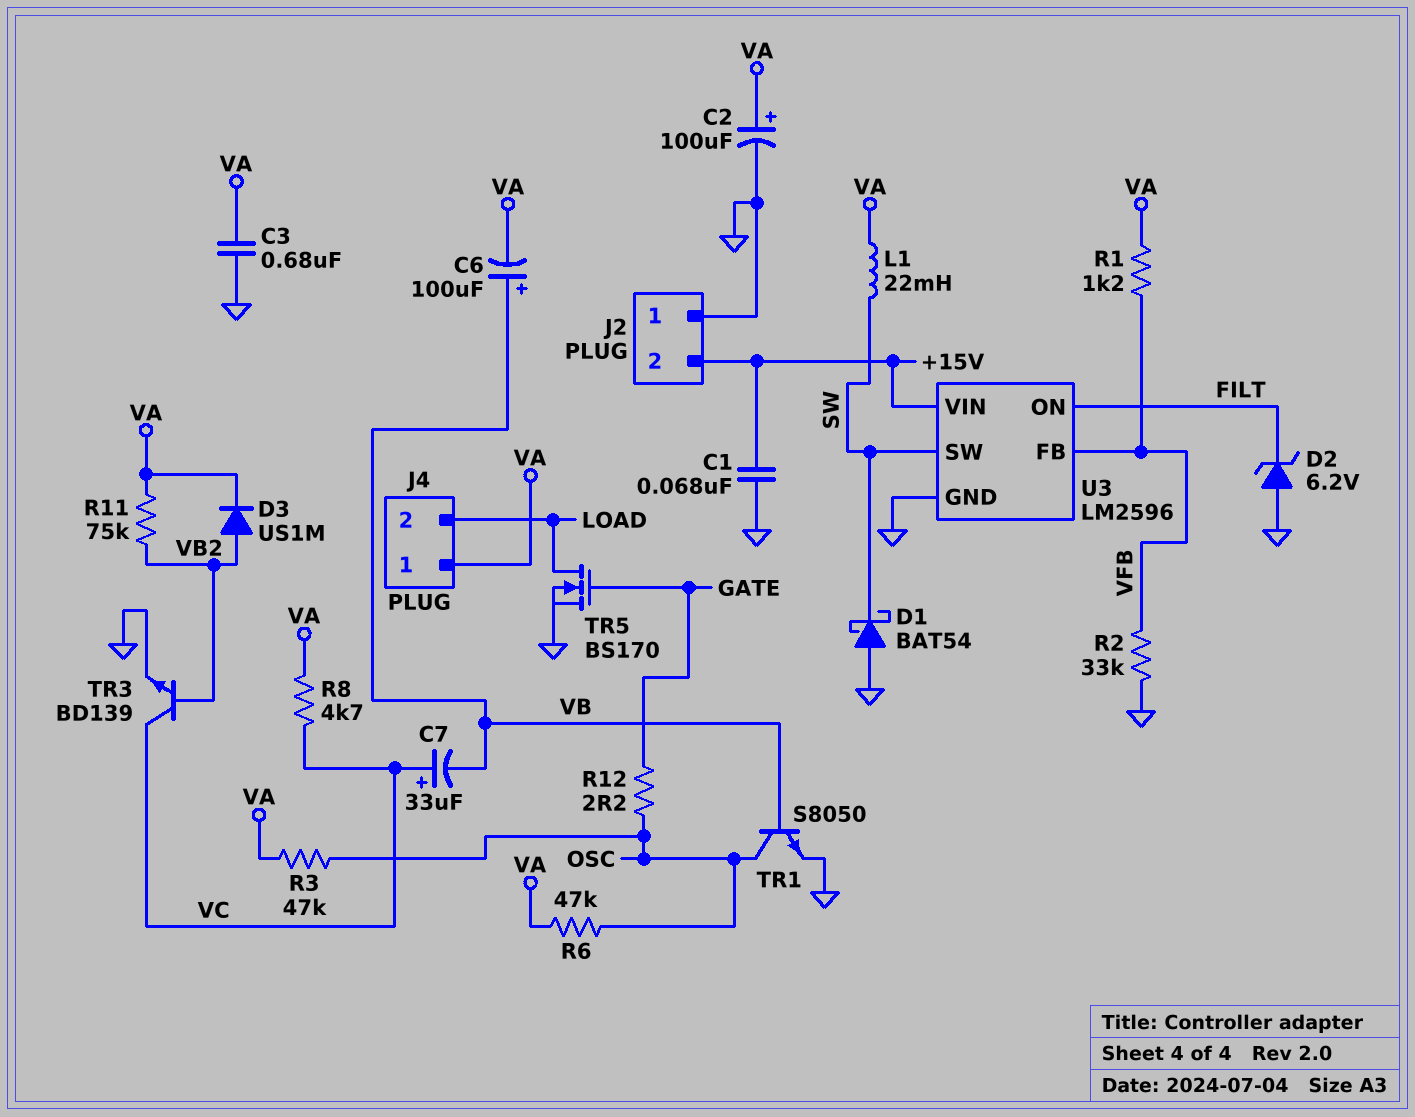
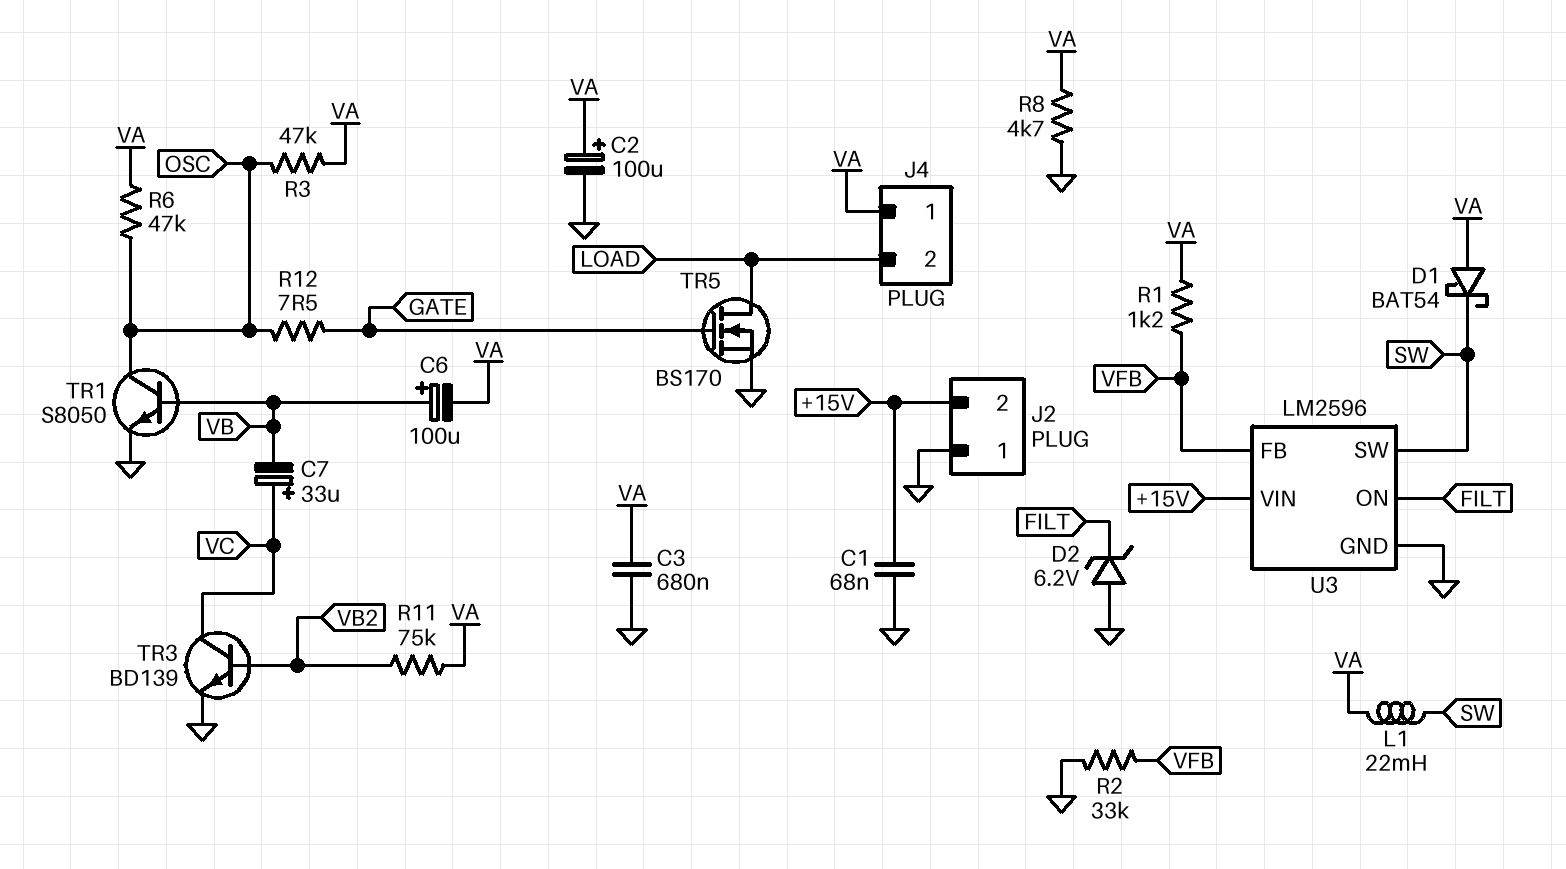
D1: schottky BAT54 (A GND, K SW) -> schottky BAT54 (A VA, K SW)
D3: diode US1M (A VB2, K VA) -> none
R8: 4.7k (VA, VC) -> 4.7k (GND, VA)
R12: 2.2 (GATE, OSC) -> 7.5 (GATE, OSC)

